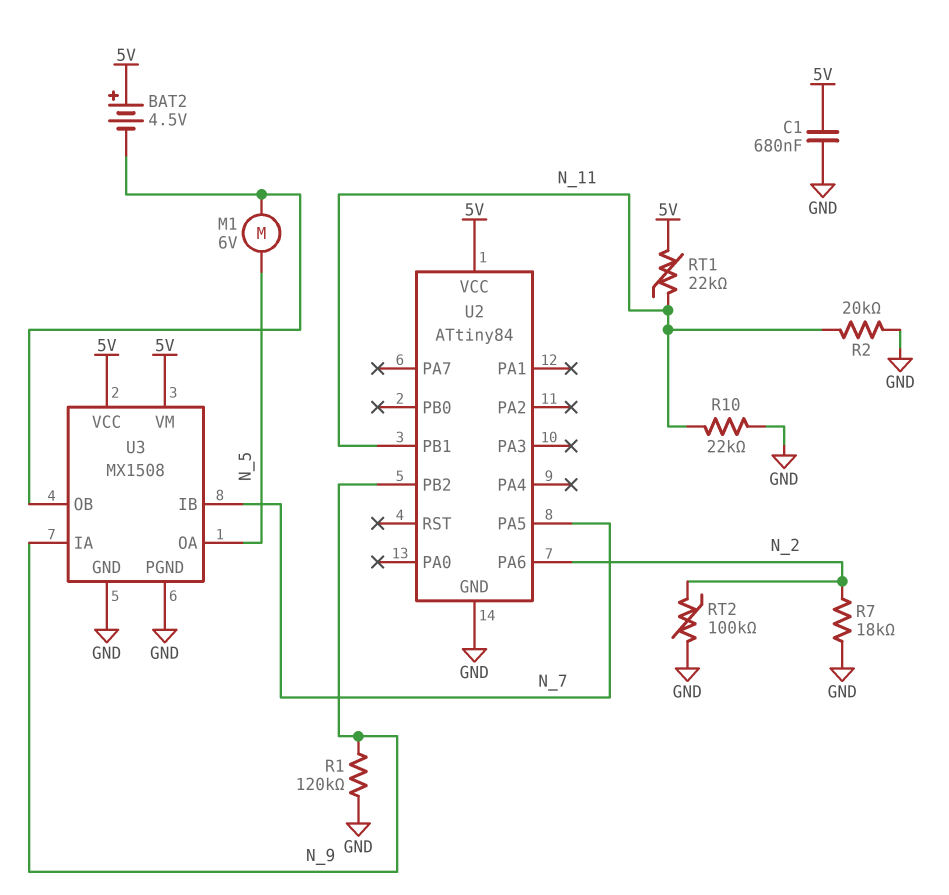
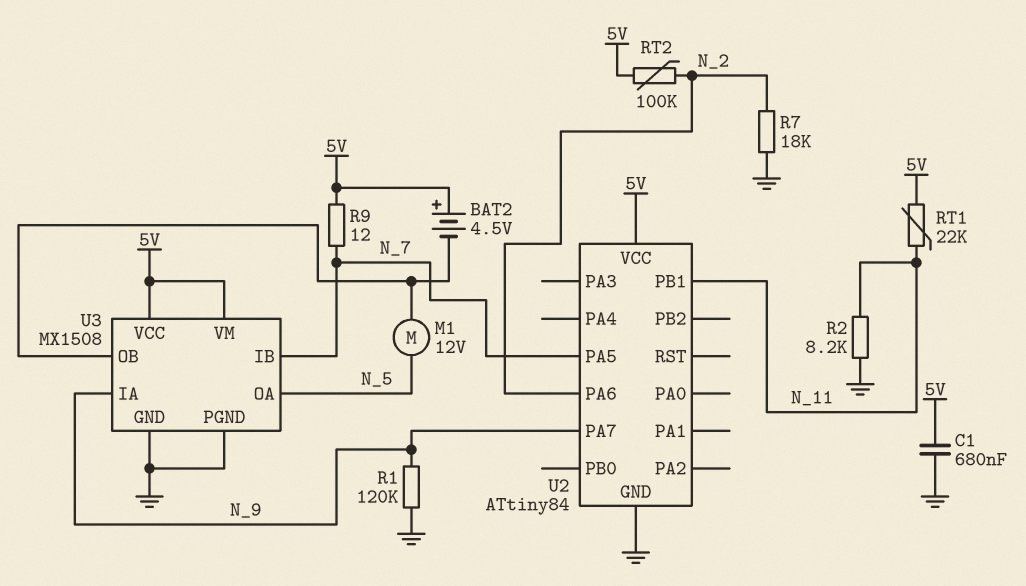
M1: motor 6V (N_5, U3/OB) -> motor 12V (N_5, U3/OB)
R2: 20k (GND, N_11) -> 8.2k (GND, N_11)
R9: none -> 12 (5V, N_7)
R10: 22k (GND, N_11) -> none
RT2: 100k (GND, N_2) -> 100k (5V, N_2)
U2 pin PA7: none -> N_9
U2 pin PB2: N_9 -> none

